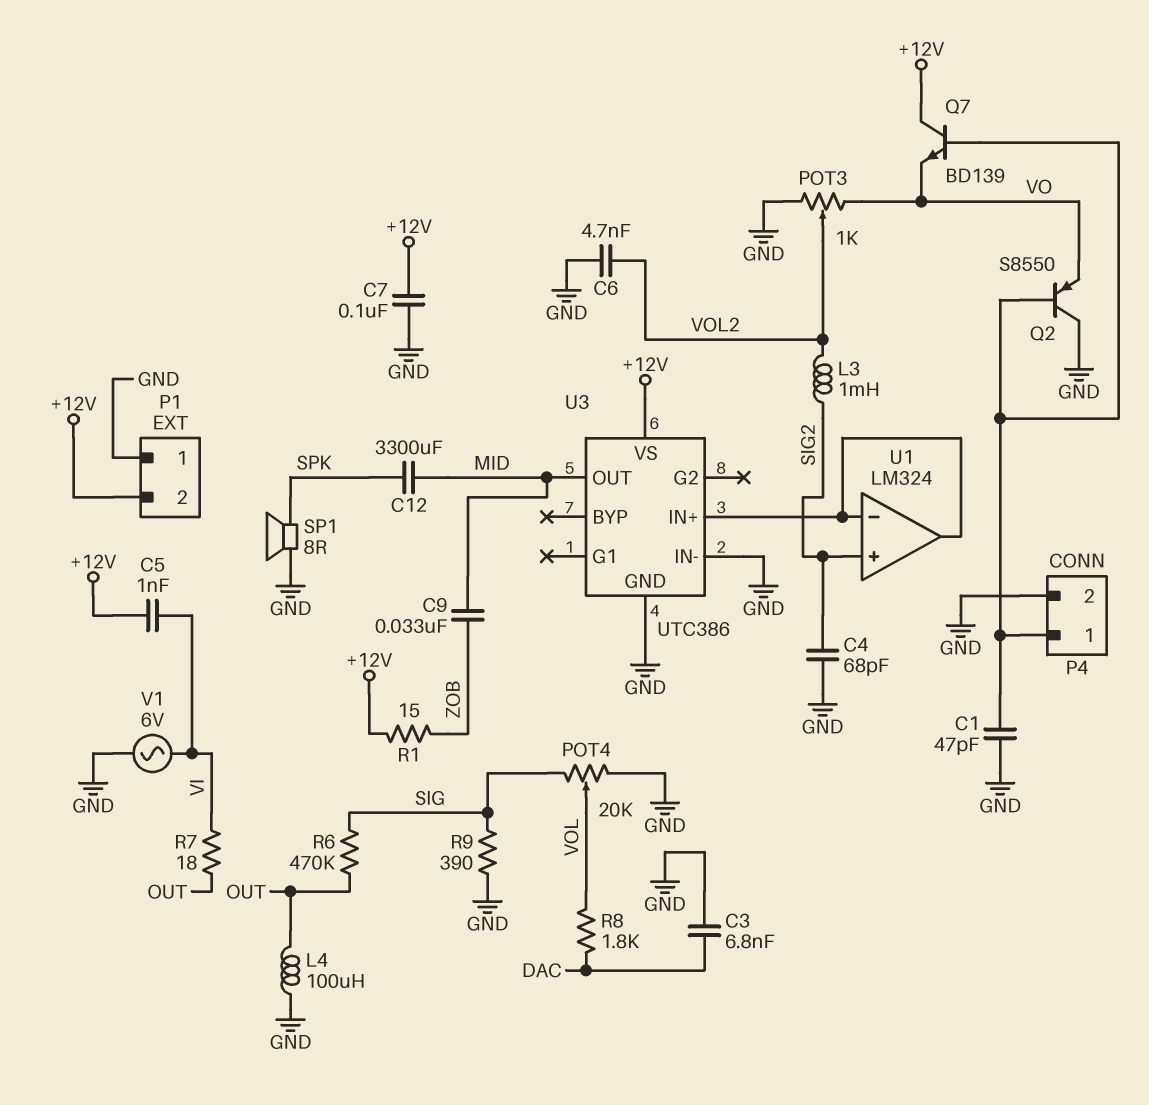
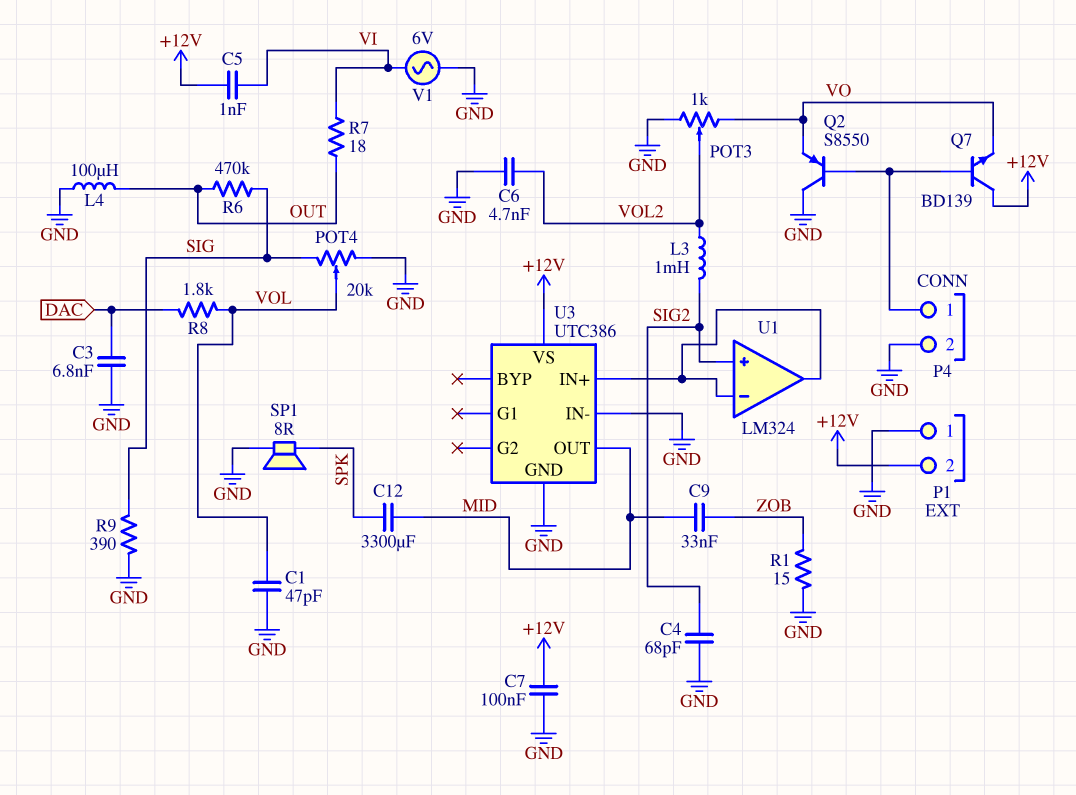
C1: 47pF (GND, P4/1) -> 47pF (GND, VOL)
R1: 15 (+12V, ZOB) -> 15 (GND, ZOB)

